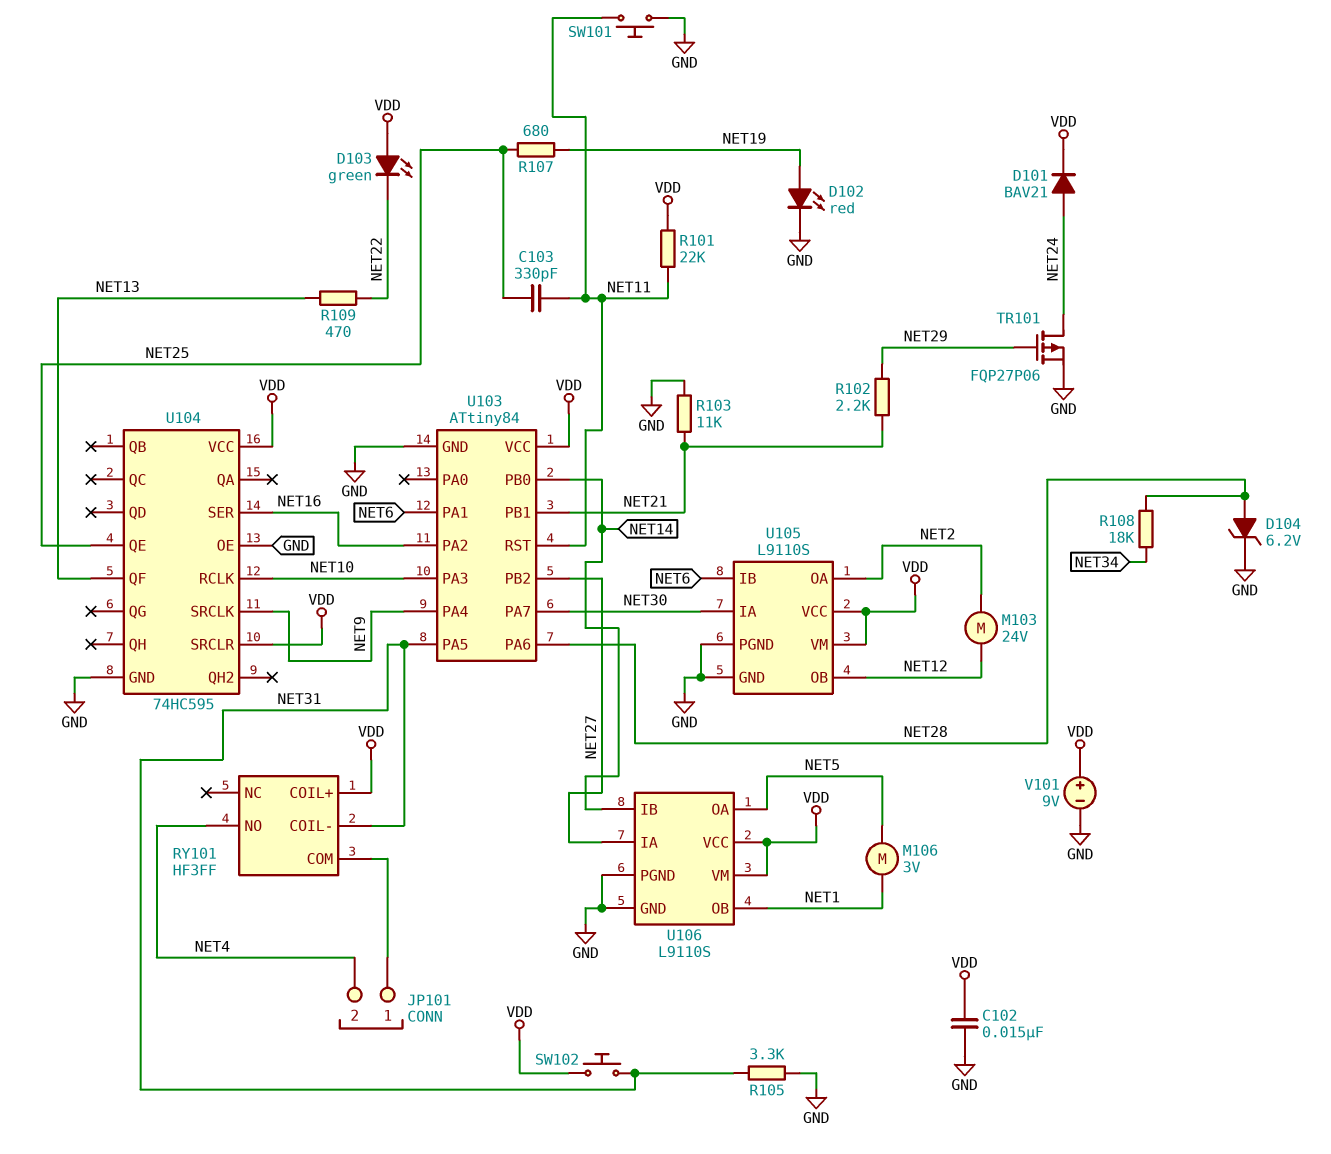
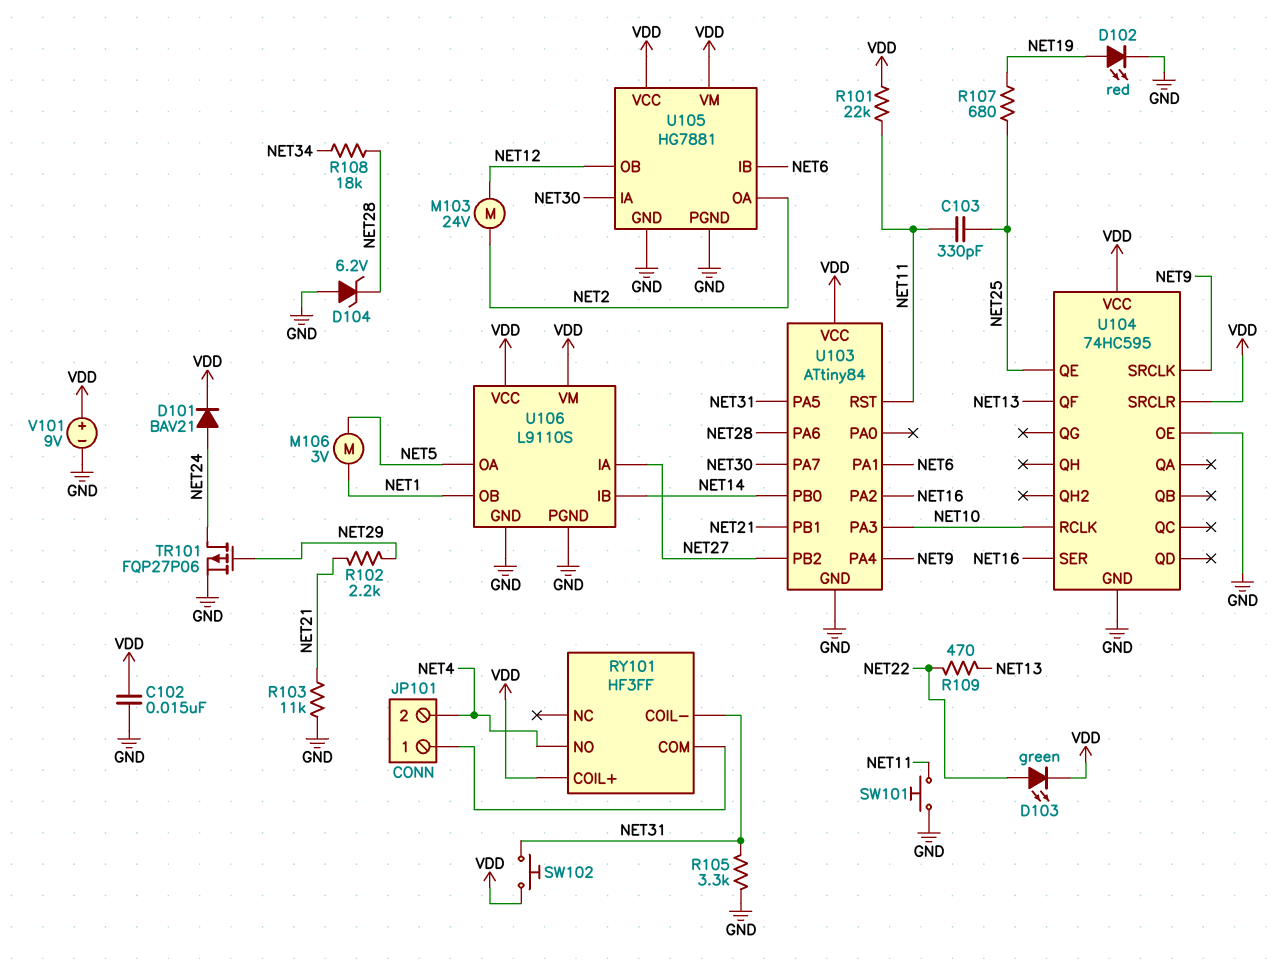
D103: LED green (A VDD, K NET22) -> LED green (A NET22, K VDD)
D104: zener 6.2V (A NET28, K GND) -> zener 6.2V (A GND, K NET28)
U105: L9110S -> HG7881

